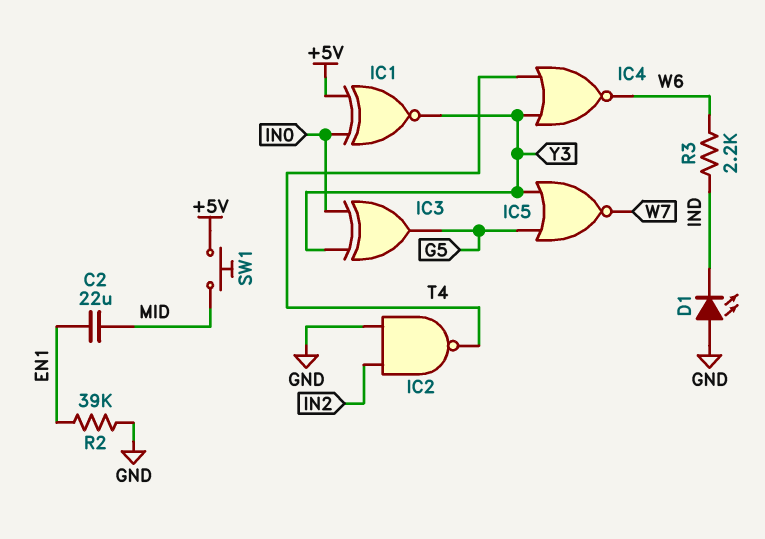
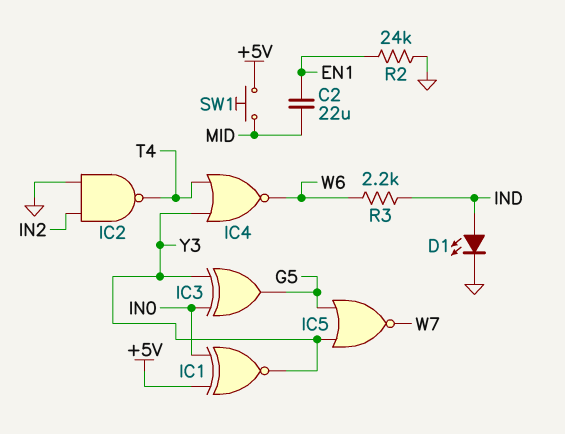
D1: LED (A GND, K IND) -> LED (A IND, K GND)
R2: 39k (EN1, GND) -> 24k (EN1, GND)

